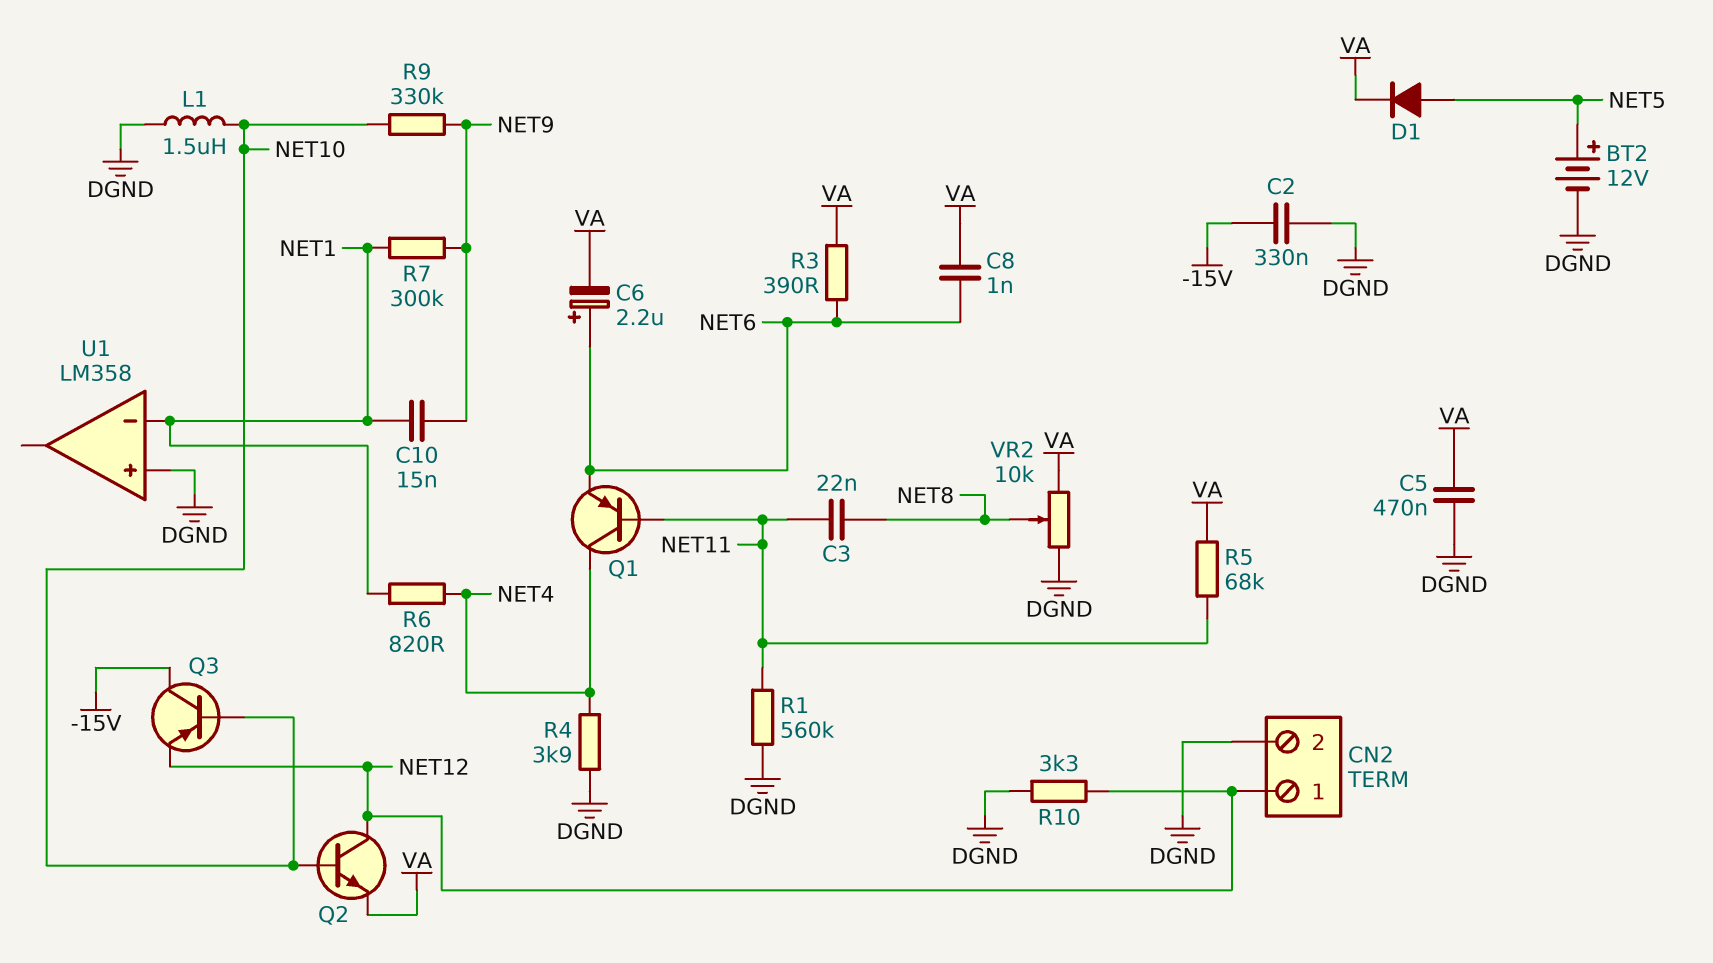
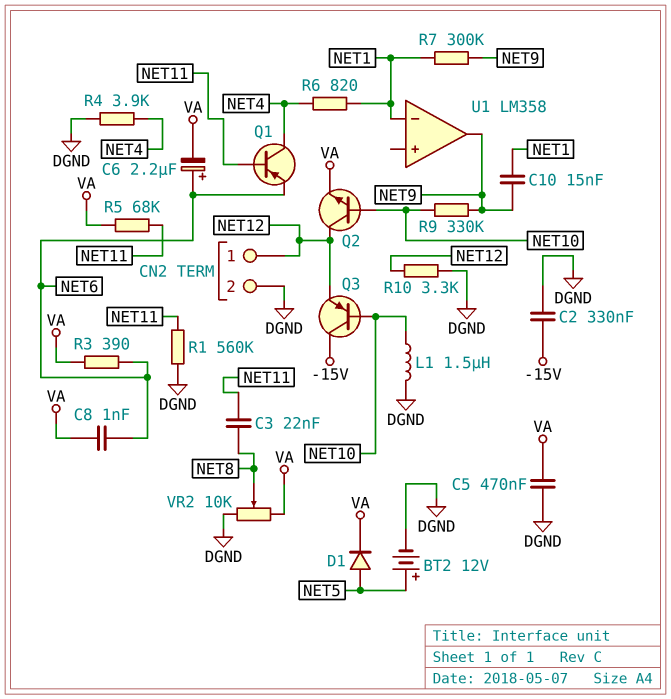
U1 pin in+: DGND -> none
U1 pin out: none -> NET9

